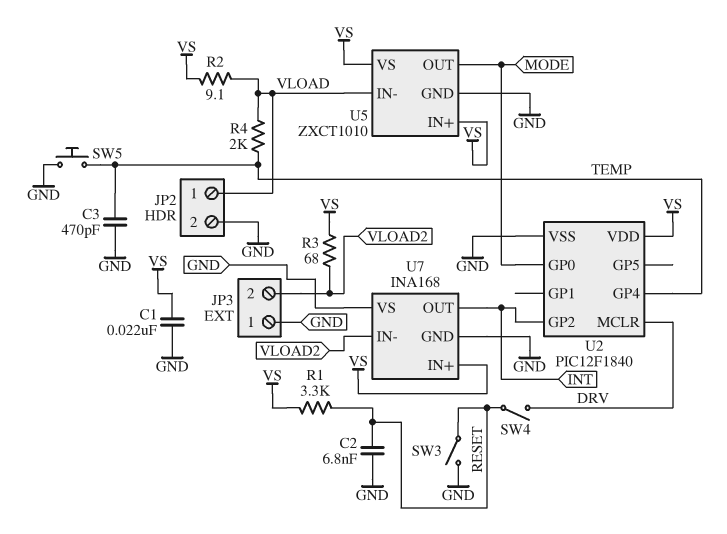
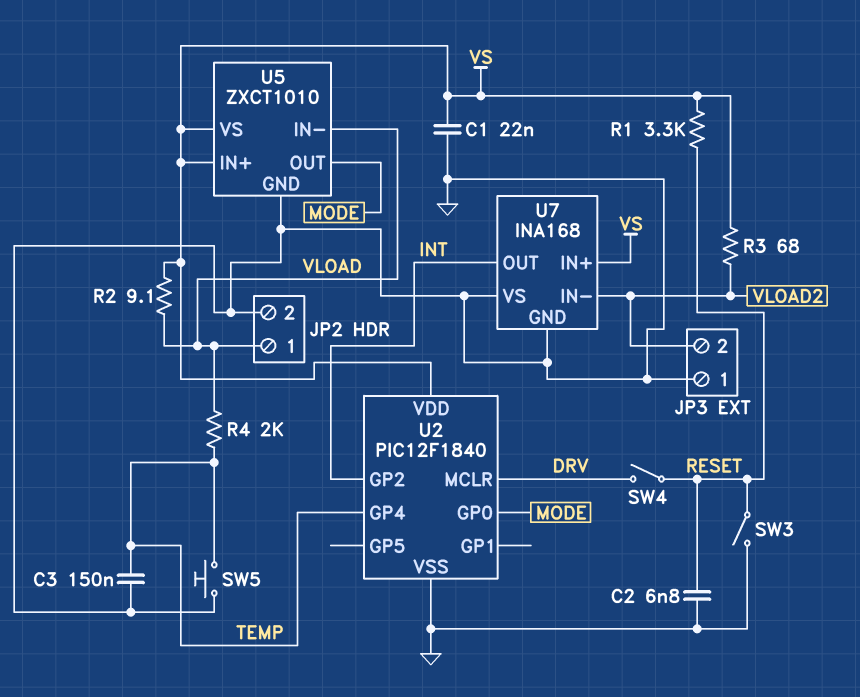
C3: 470pF (GND, TEMP) -> 150nF (GND, TEMP)

